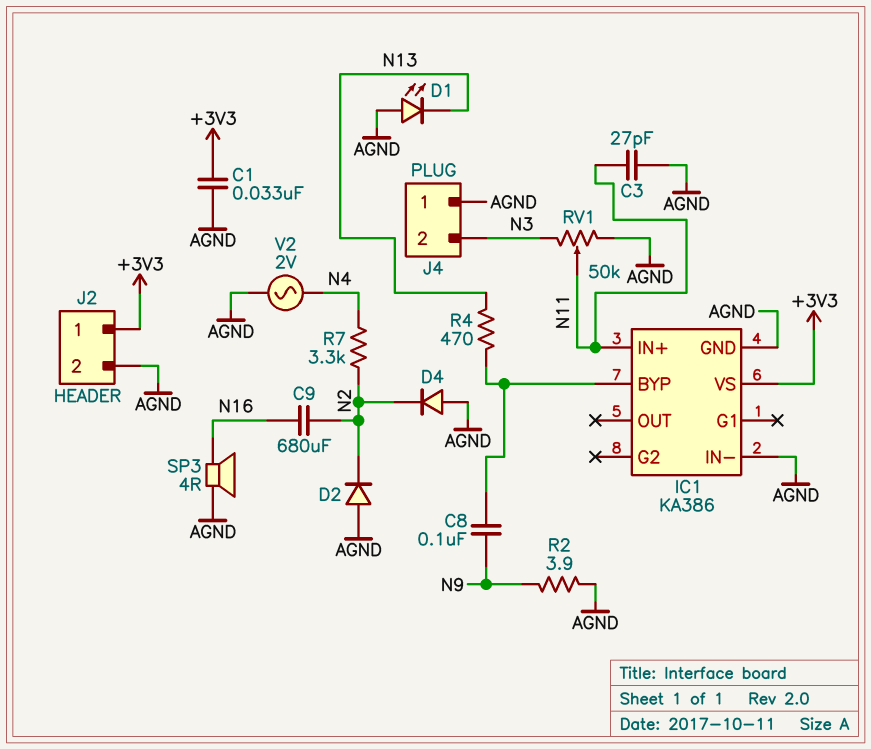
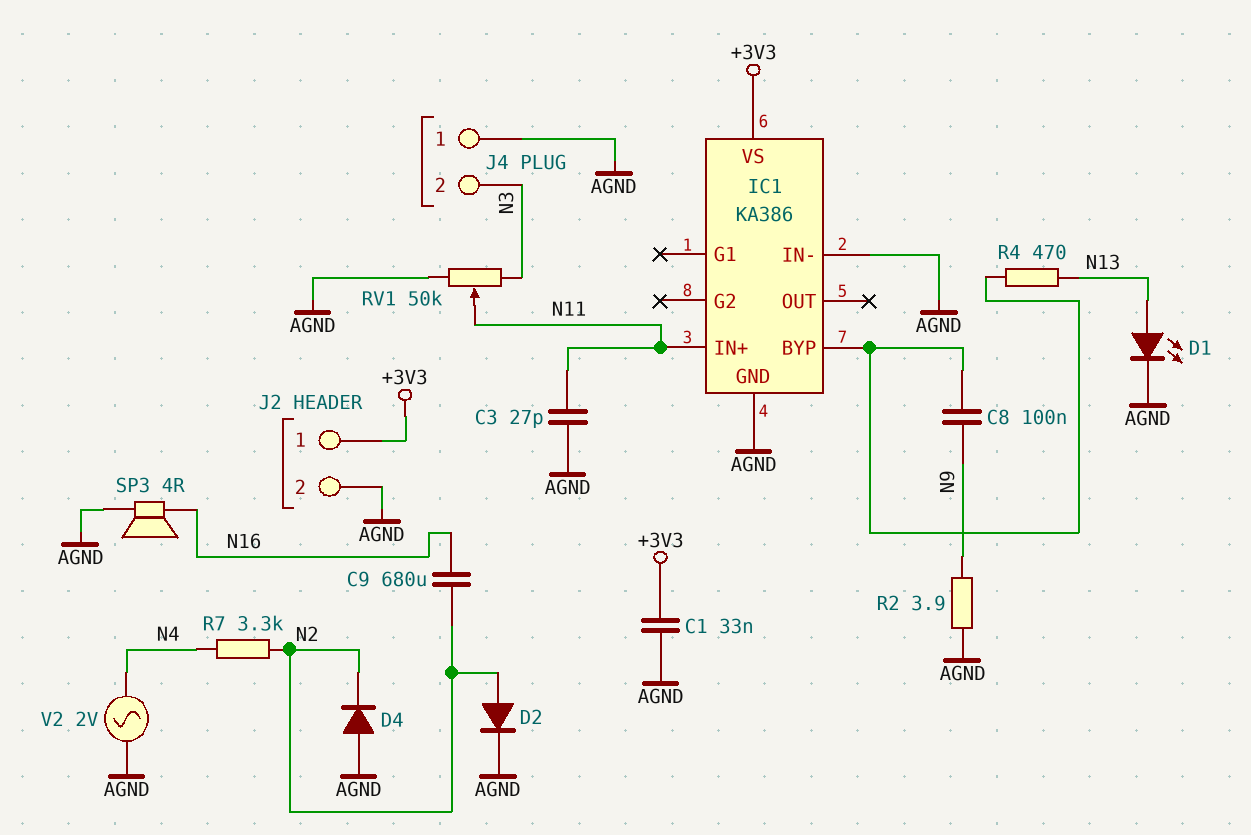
D1: LED (A AGND, K N13) -> LED (A N13, K AGND)
D2: diode (A AGND, K N2) -> diode (A N2, K AGND)

